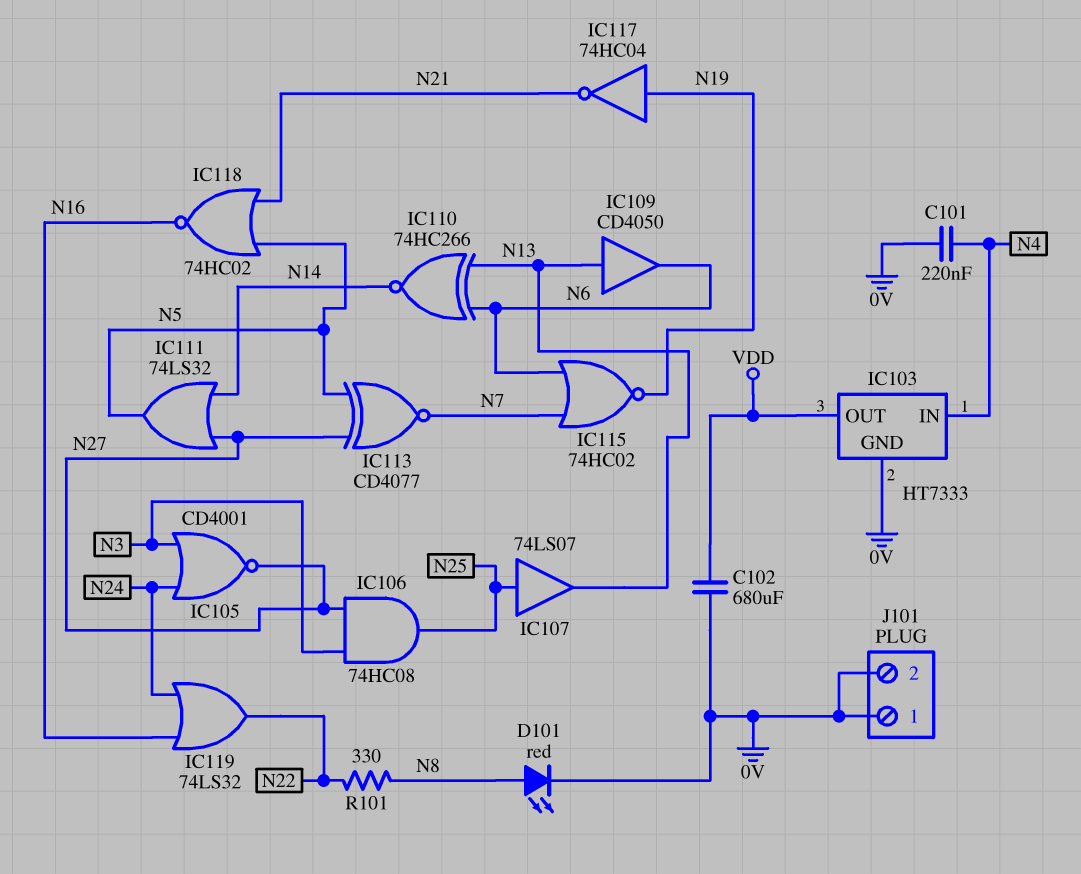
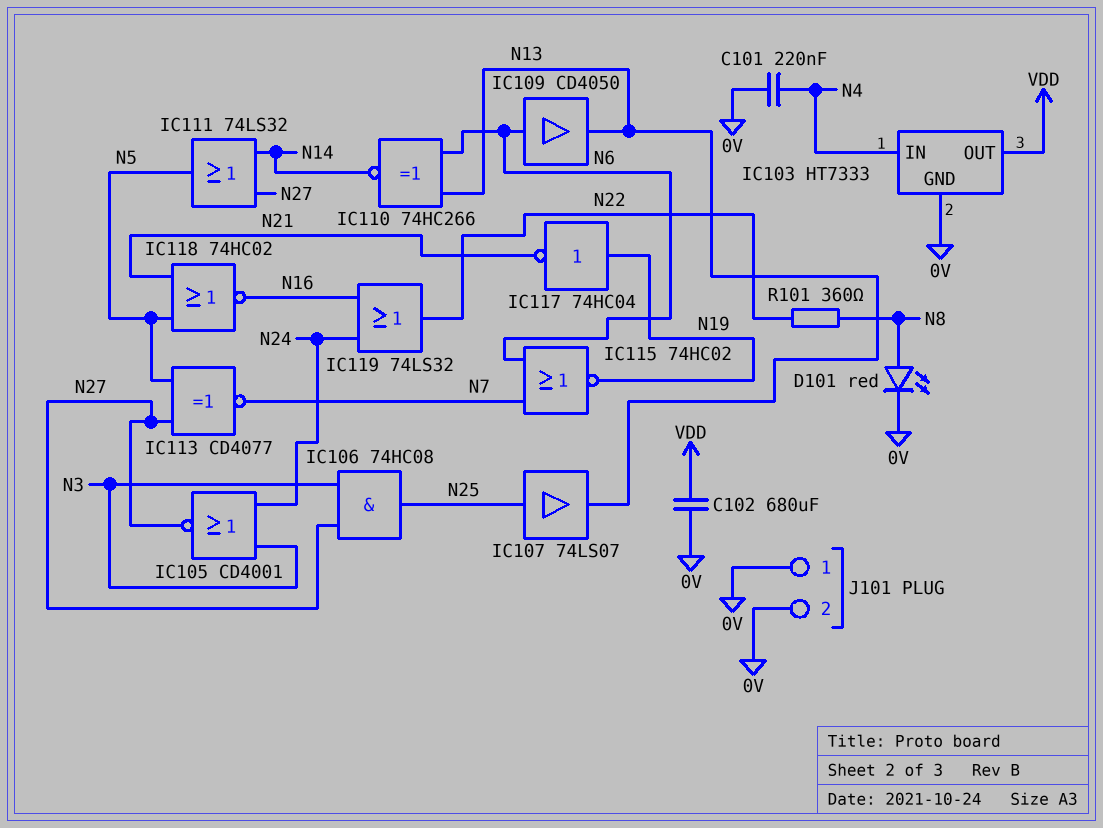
IC109: buffer CD4050 (in N13, out N6) -> buffer CD4050 (in N6, out N13)
R101: 330 (N8, N22) -> 360 (N8, N22)

